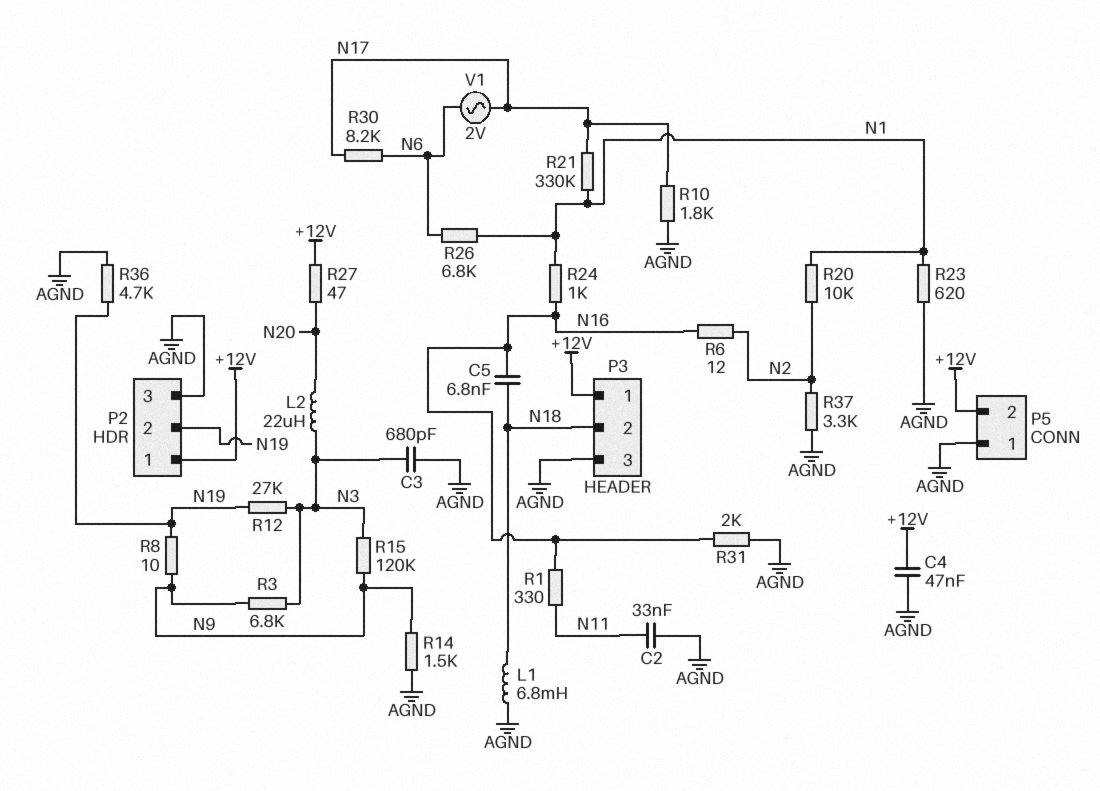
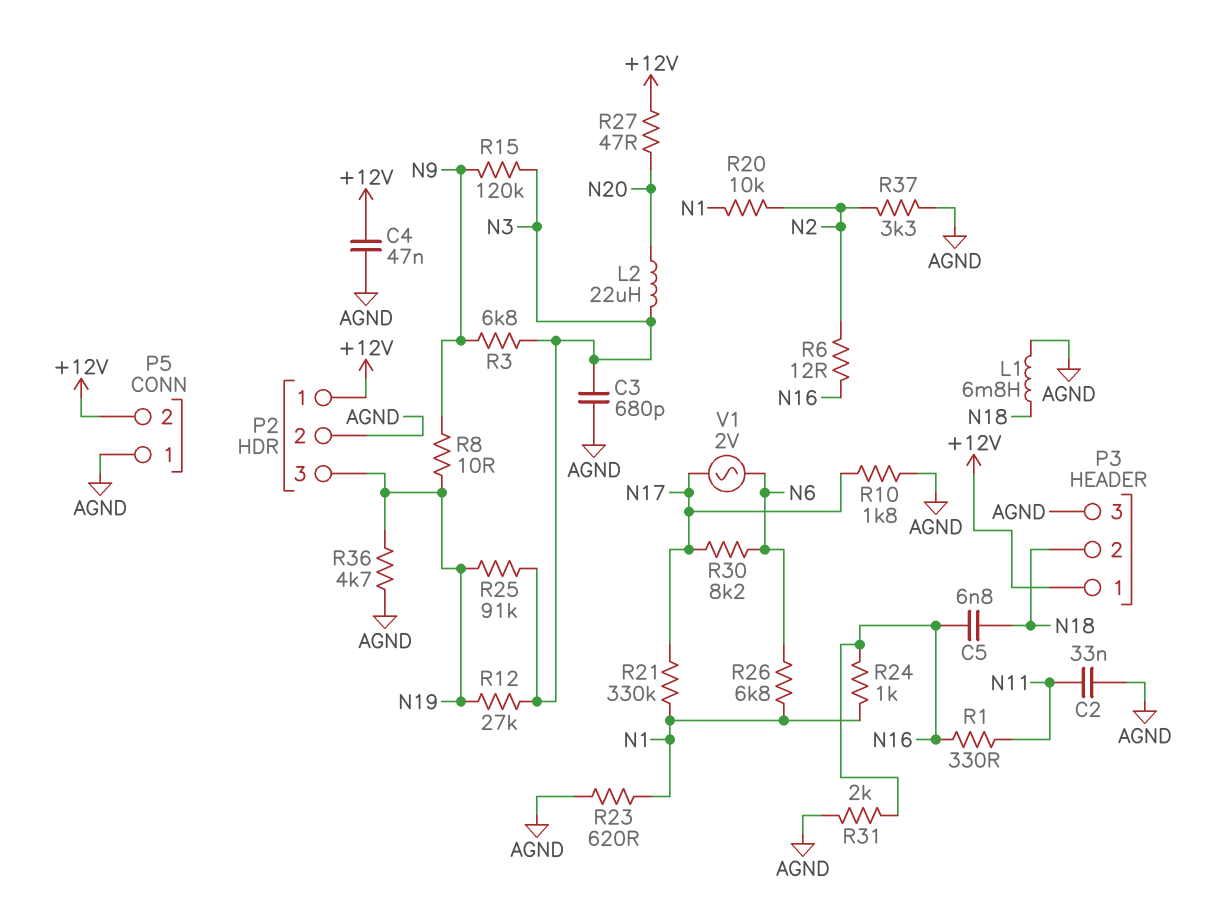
P2 pin 2: N19 -> AGND
P2 pin 3: AGND -> N19
R14: 1.5k (AGND, N9) -> none
R25: none -> 91k (N3, N19)

